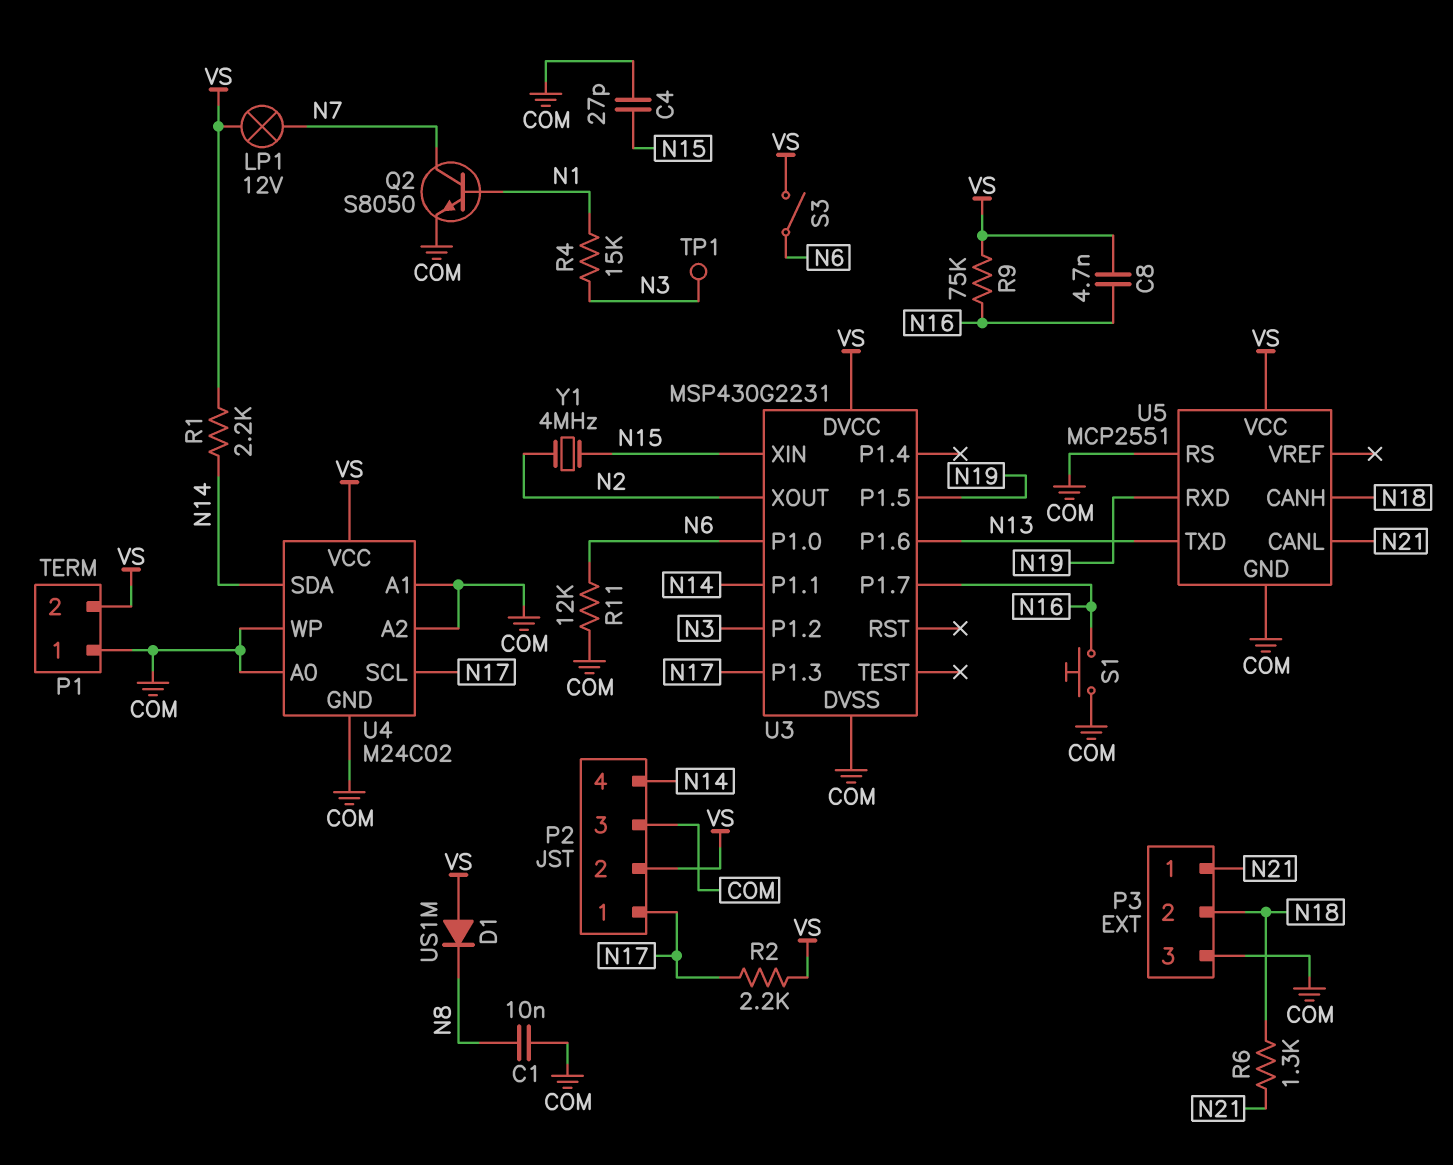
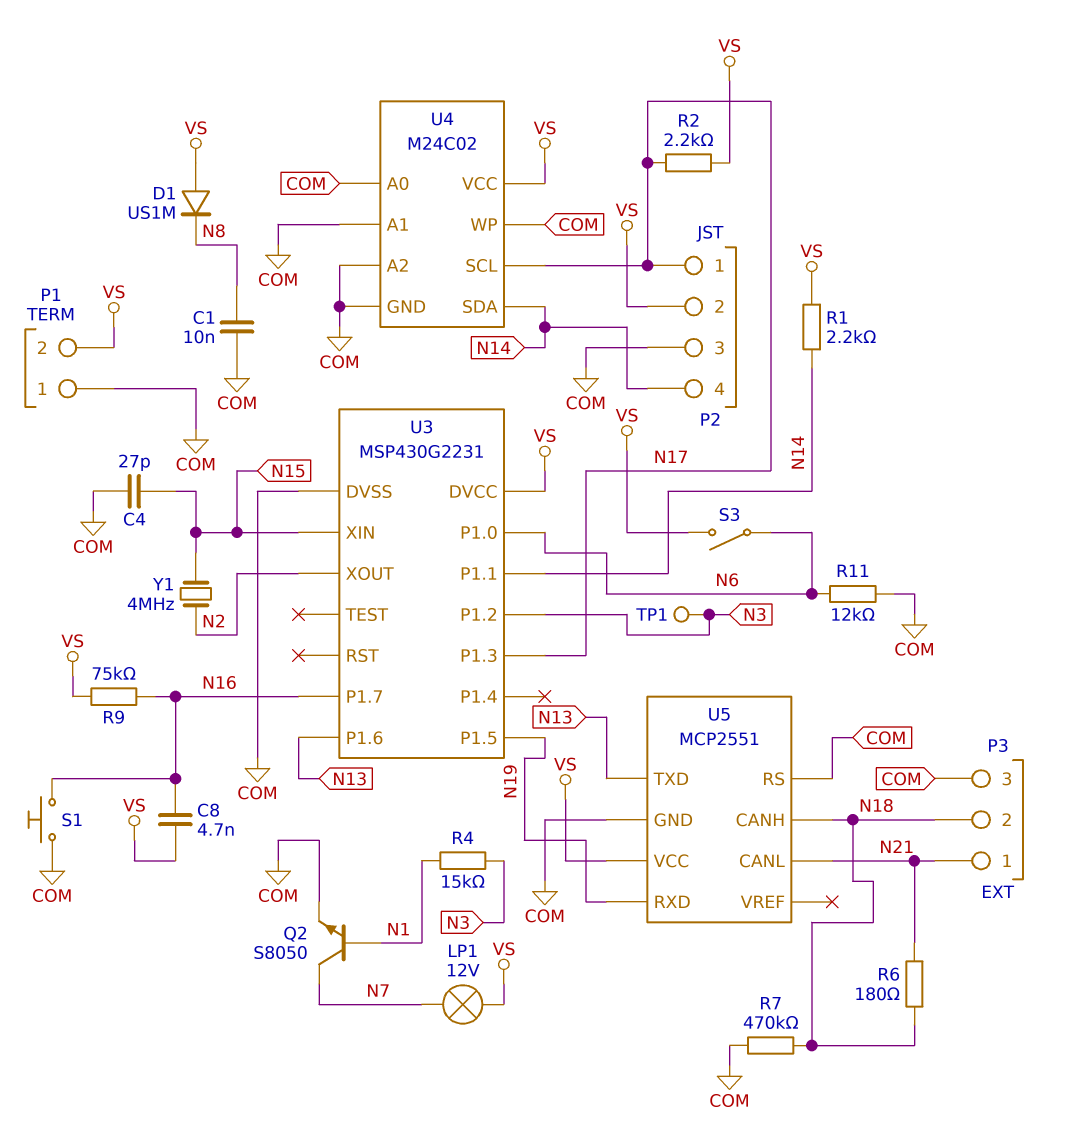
R6: 1.3k (N18, N21) -> 180 (N18, N21)
R7: none -> 470k (COM, N18)

